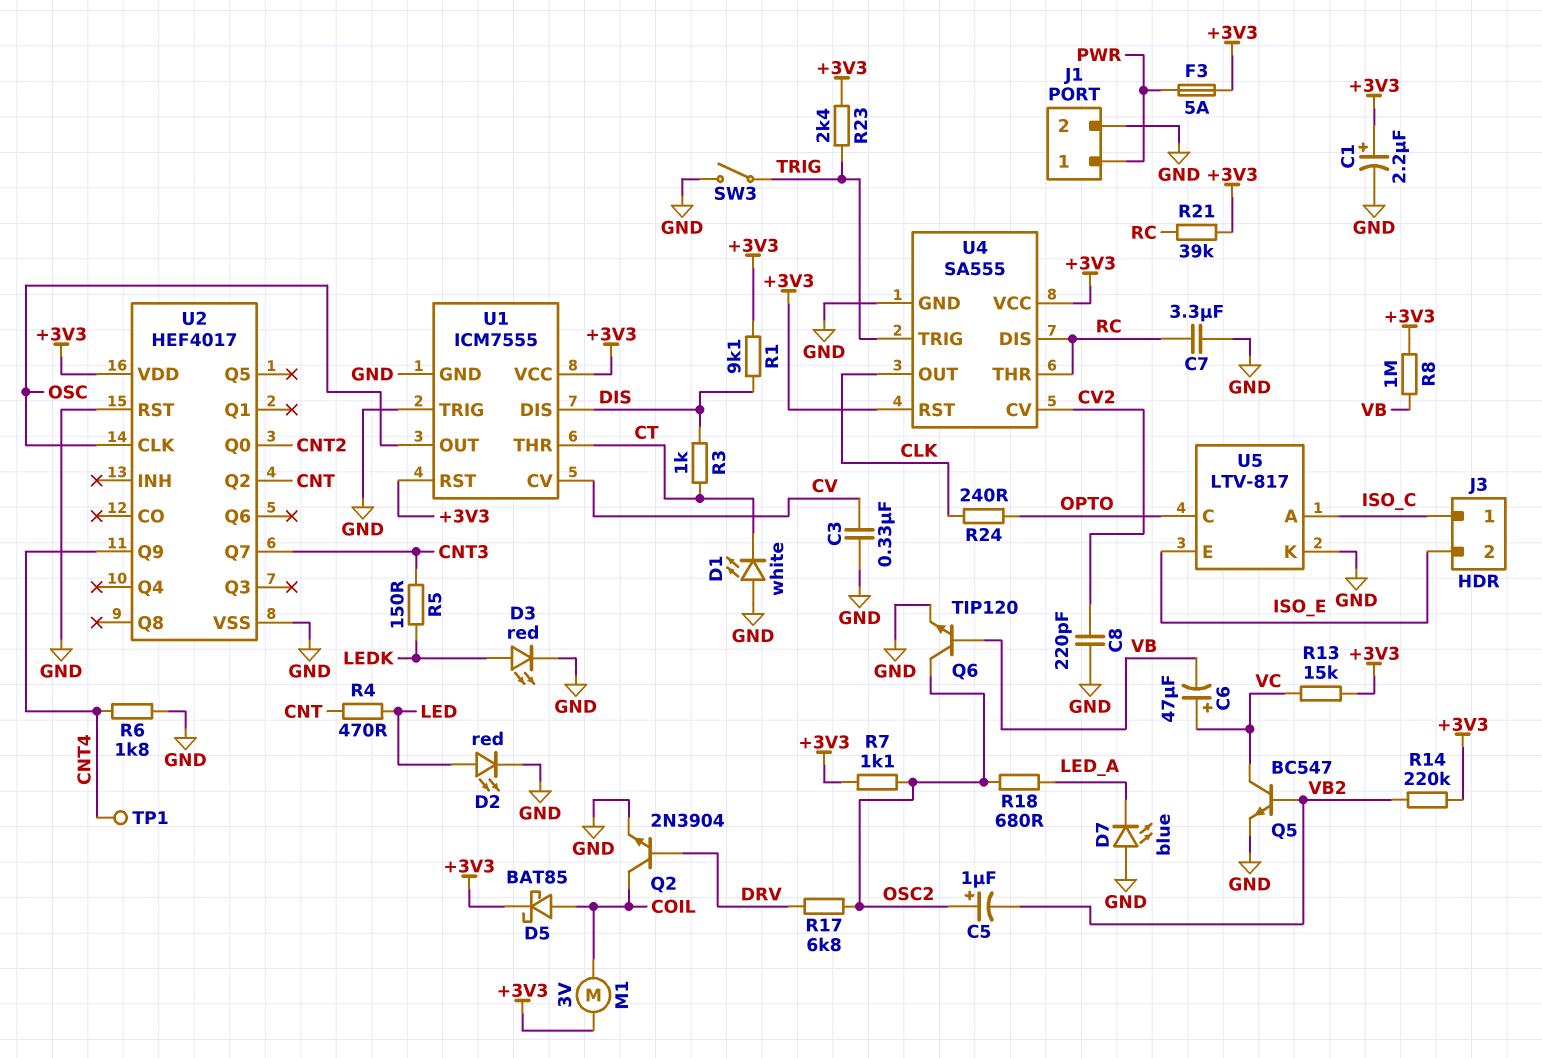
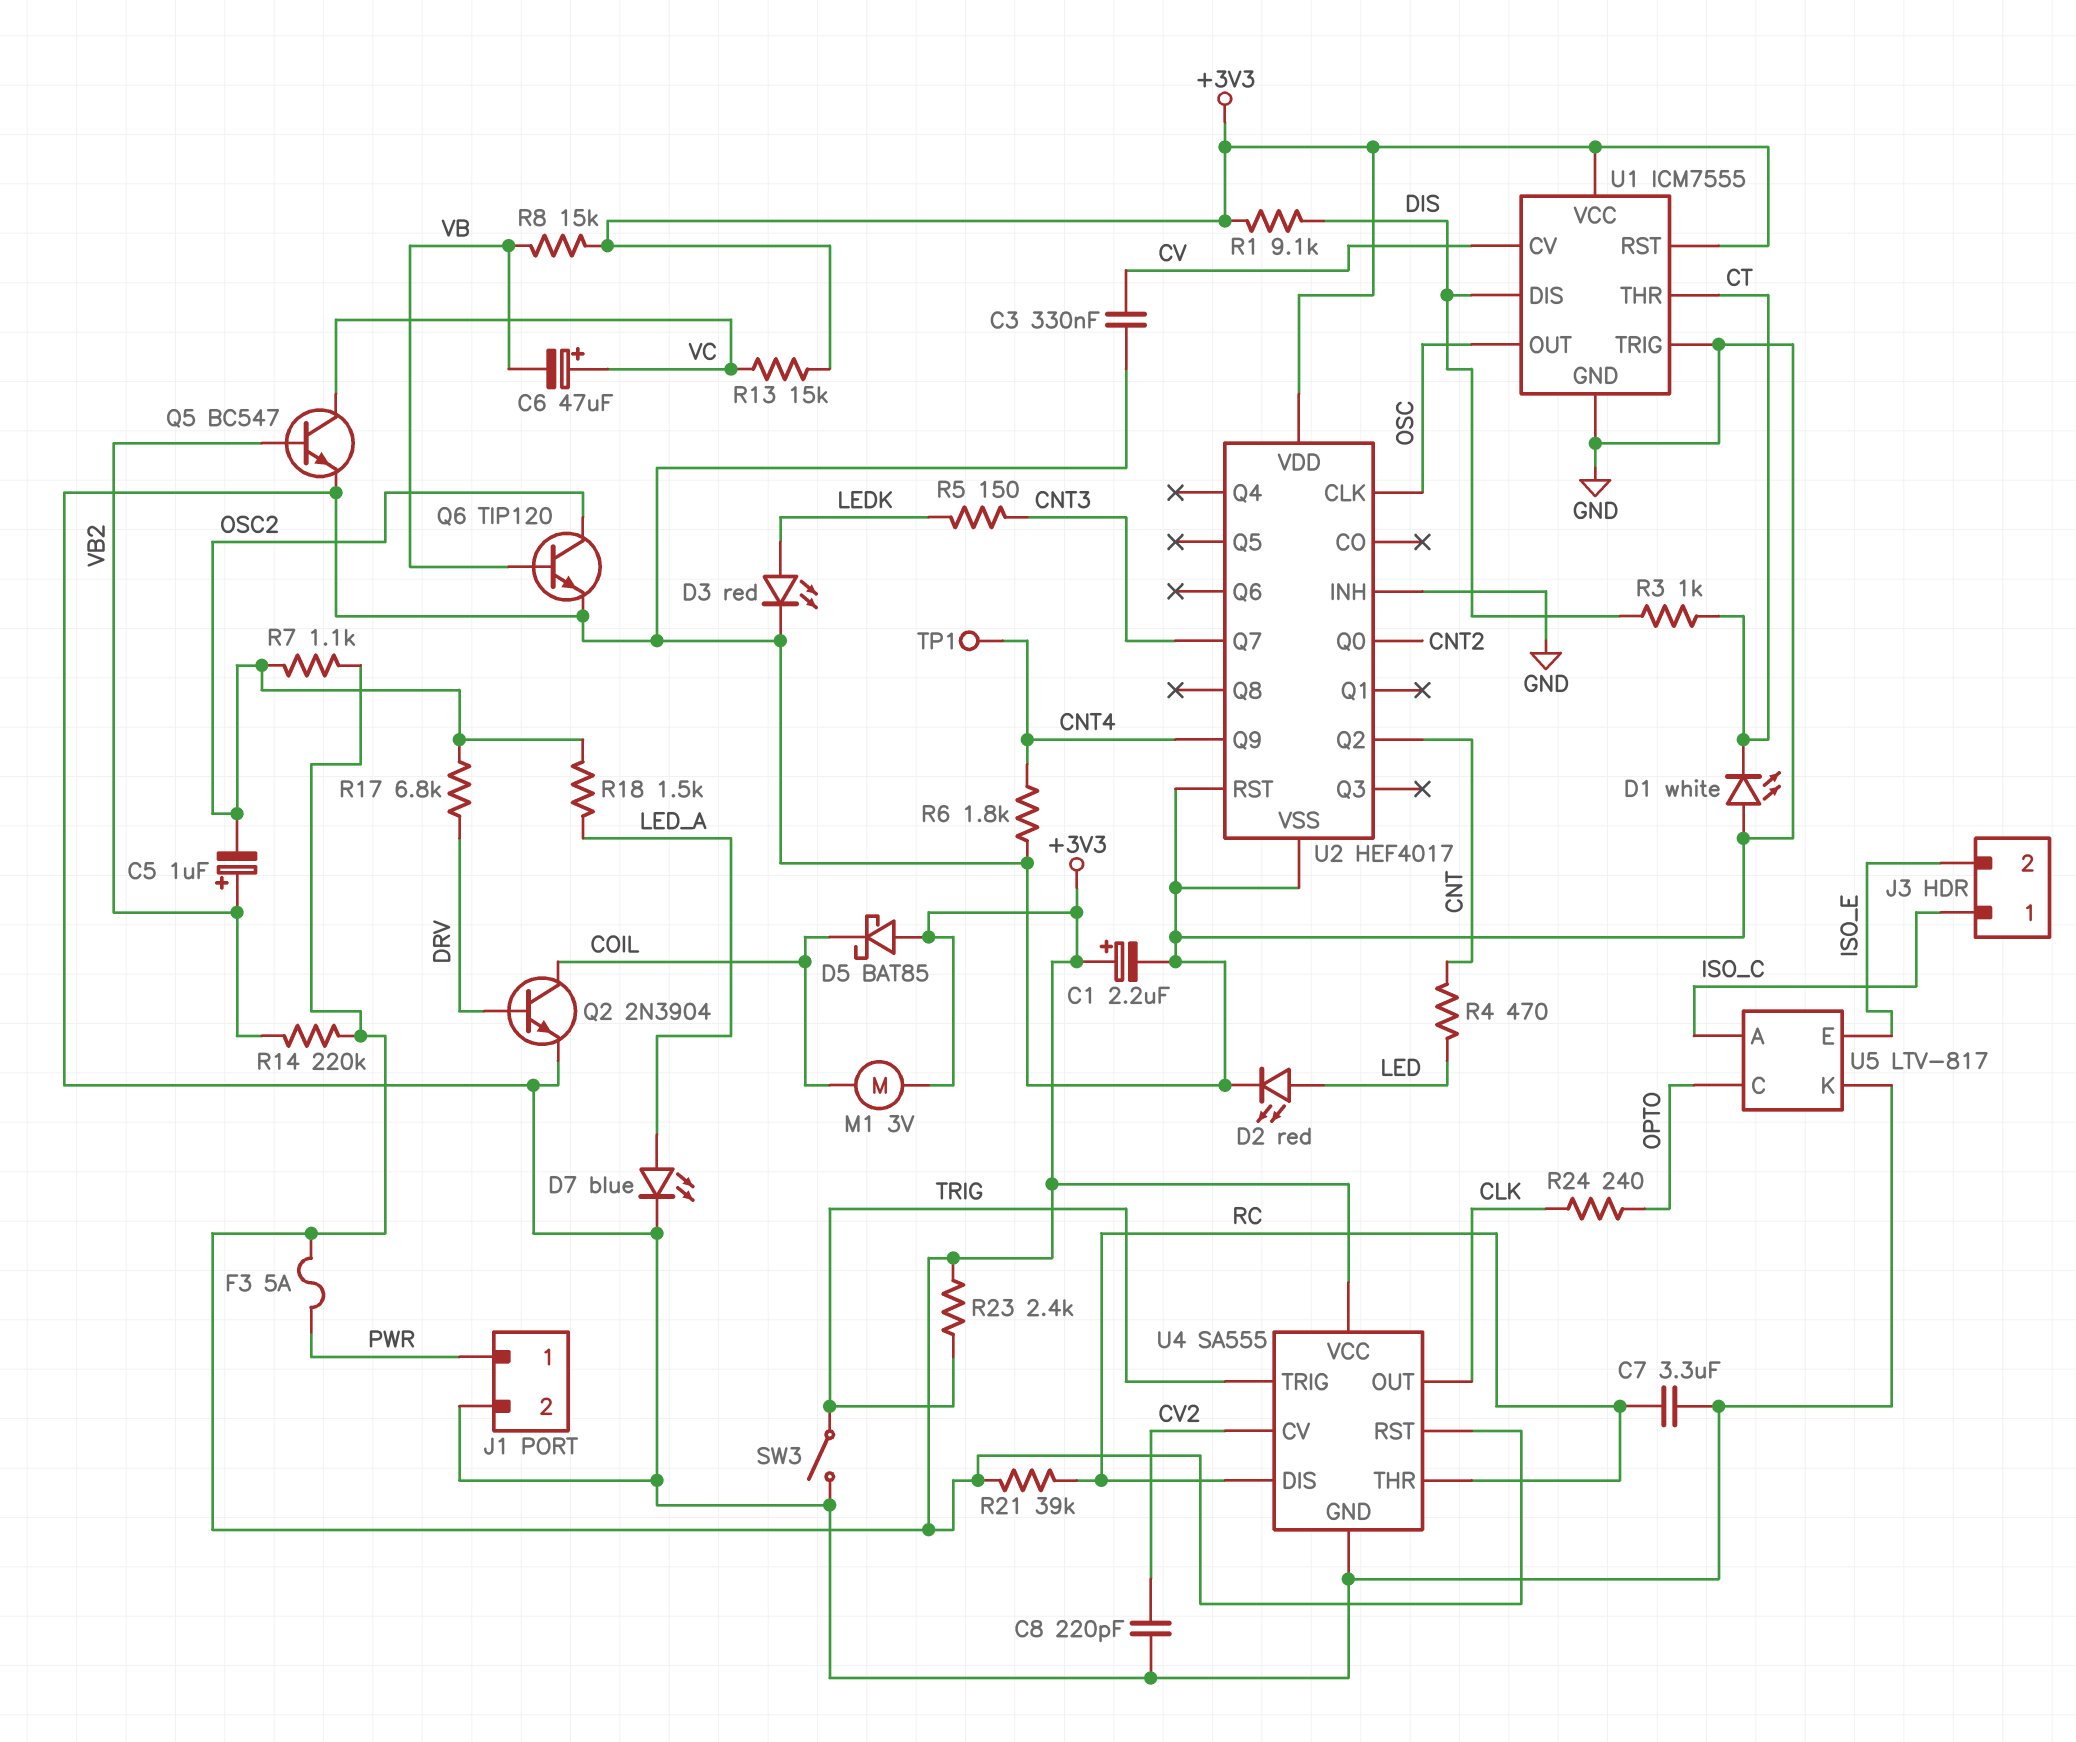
C5: 1uF (plus OSC2, minus VB2) -> 1uF (plus VB2, minus OSC2)
D5: schottky BAT85 (A COIL, K +3V3) -> schottky BAT85 (A +3V3, K COIL)
D7: LED blue (A GND, K LED_A) -> LED blue (A LED_A, K GND)
R8: 1M (+3V3, VB) -> 15k (+3V3, VB)
R18: 680 (LED_A, OSC2) -> 1.5k (LED_A, OSC2)
U2 pin INH: none -> GND

